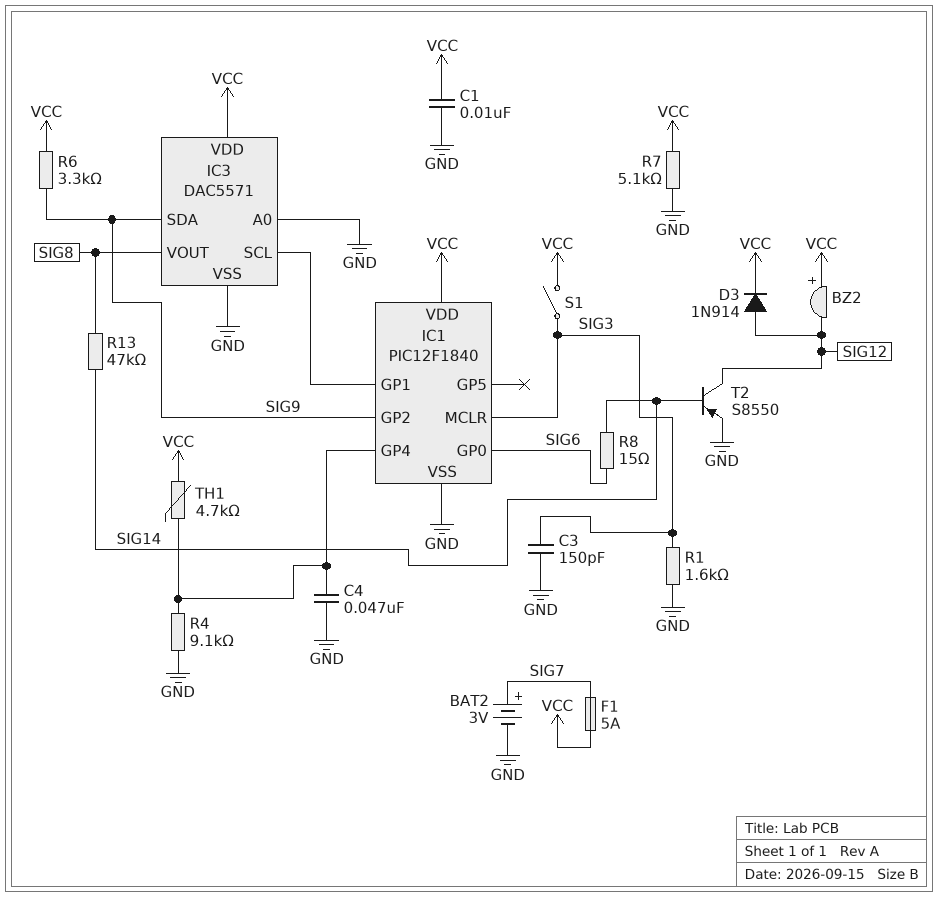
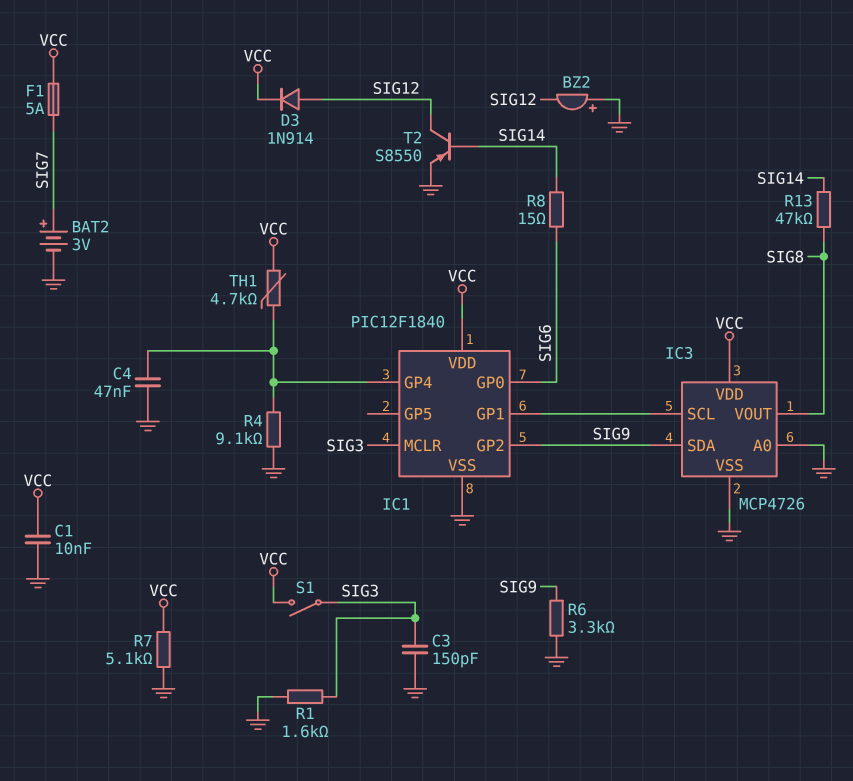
BZ2: buzzer (plus VCC, minus SIG12) -> buzzer (plus GND, minus SIG12)
IC3: DAC5571 -> MCP4726
R6: 3.3k (SIG9, VCC) -> 3.3k (GND, SIG9)

